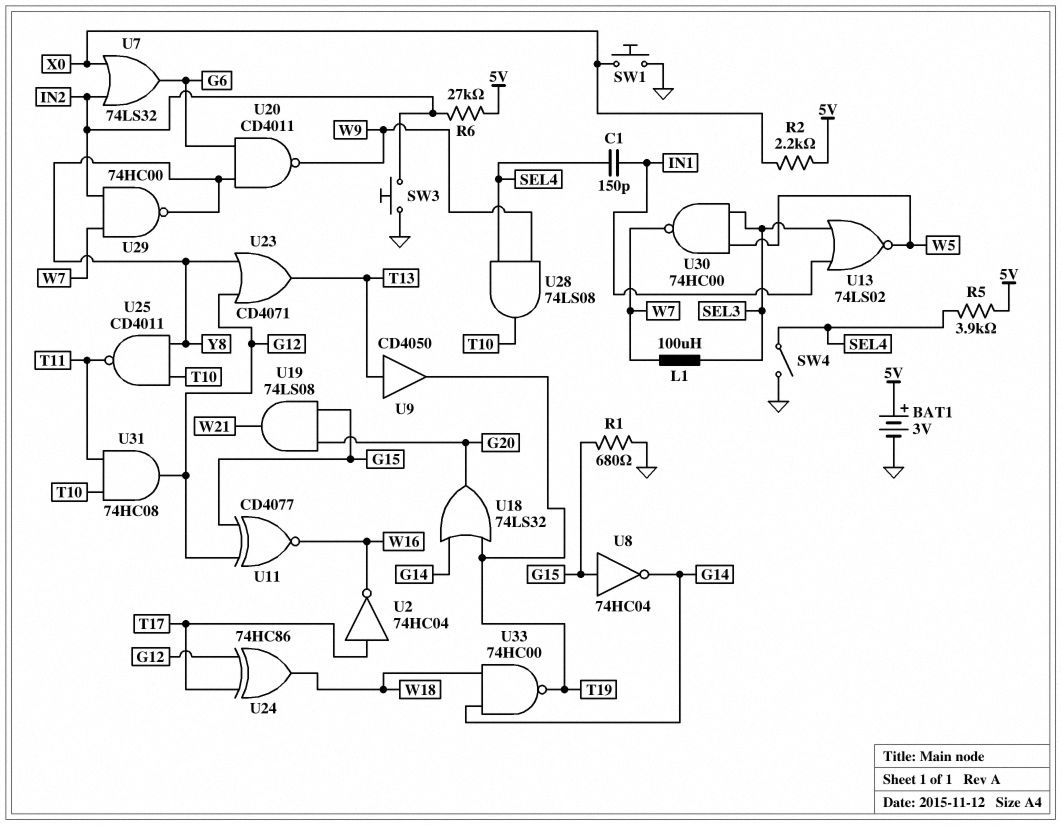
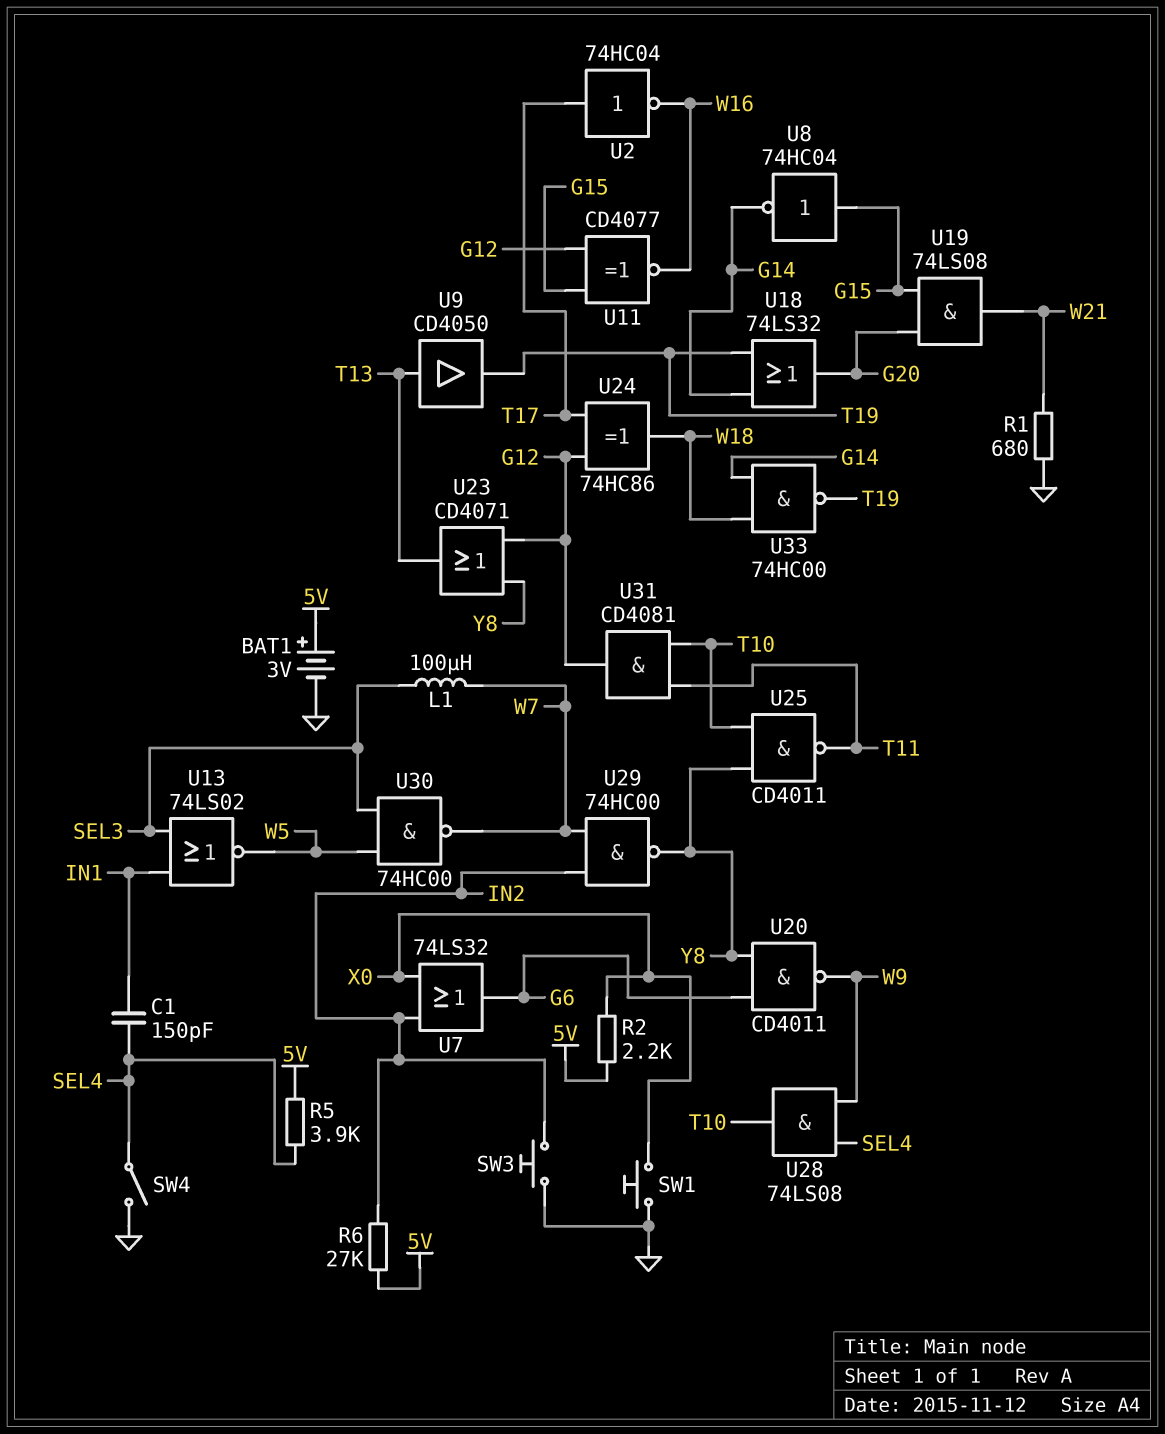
R1: 680 (G15, GND) -> 680 (GND, W21)
U31: AND 74HC08 (in T10, in T11, out G12) -> AND CD4081 (in T10, in T11, out G12)

